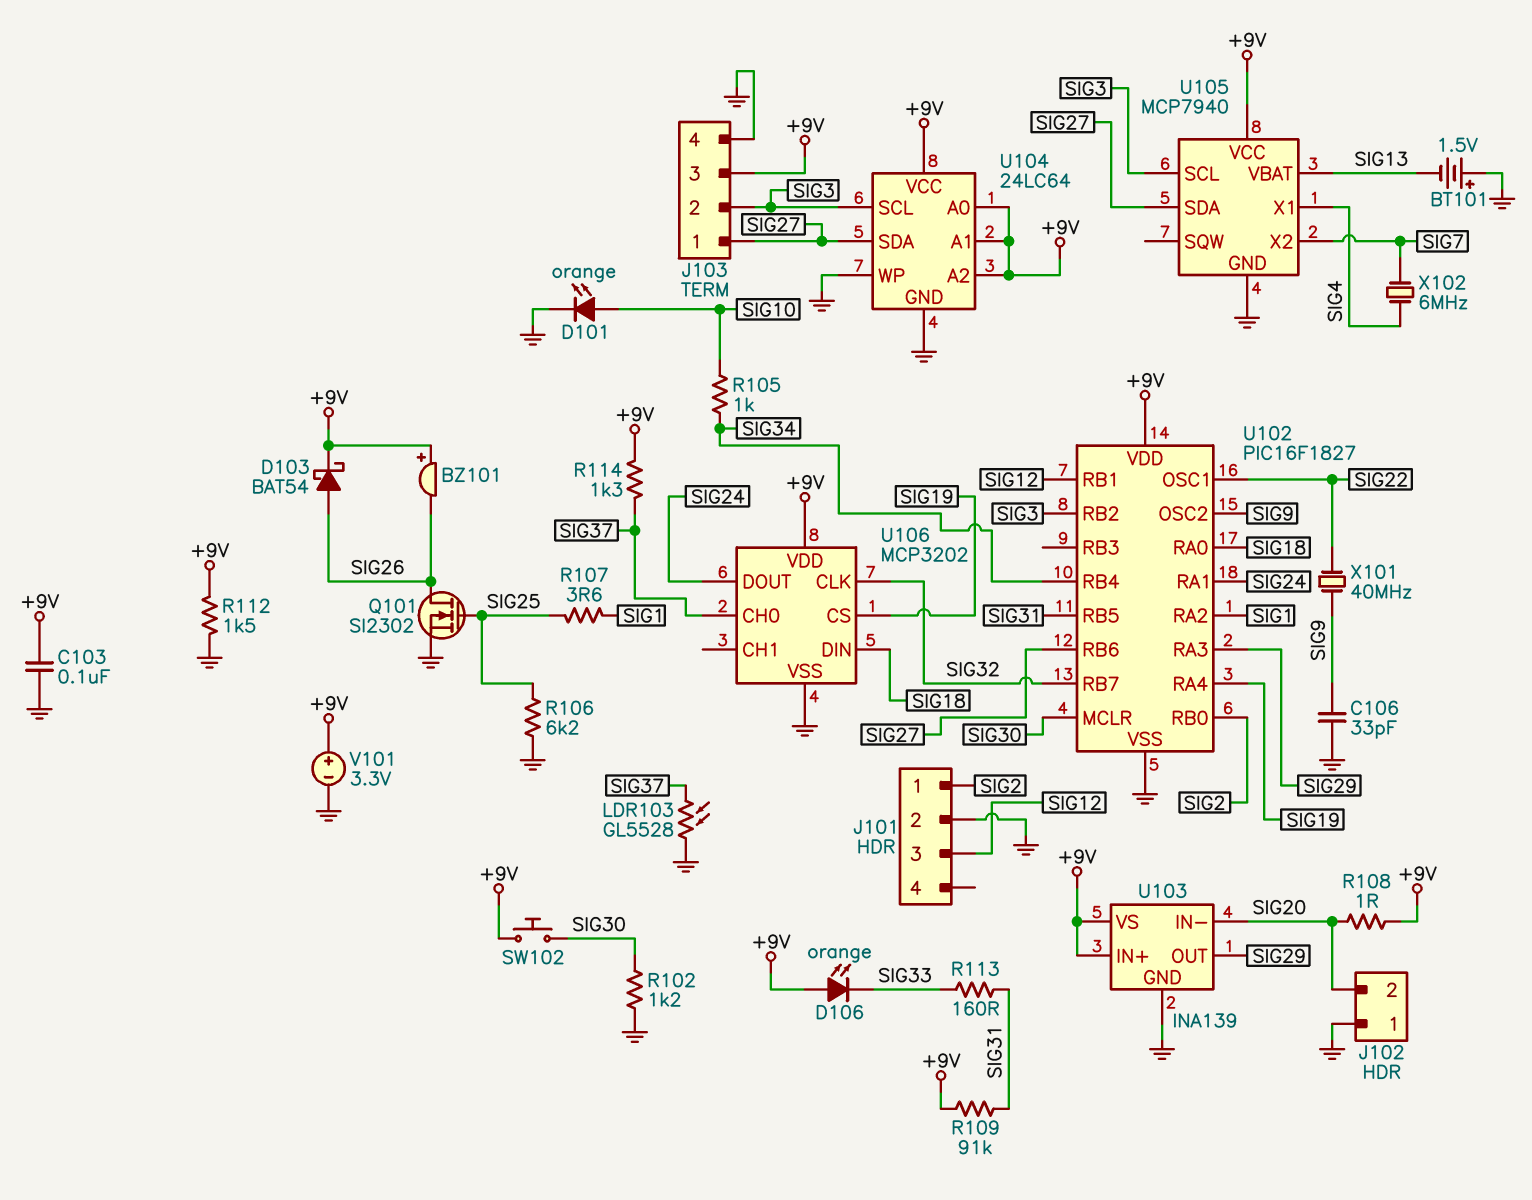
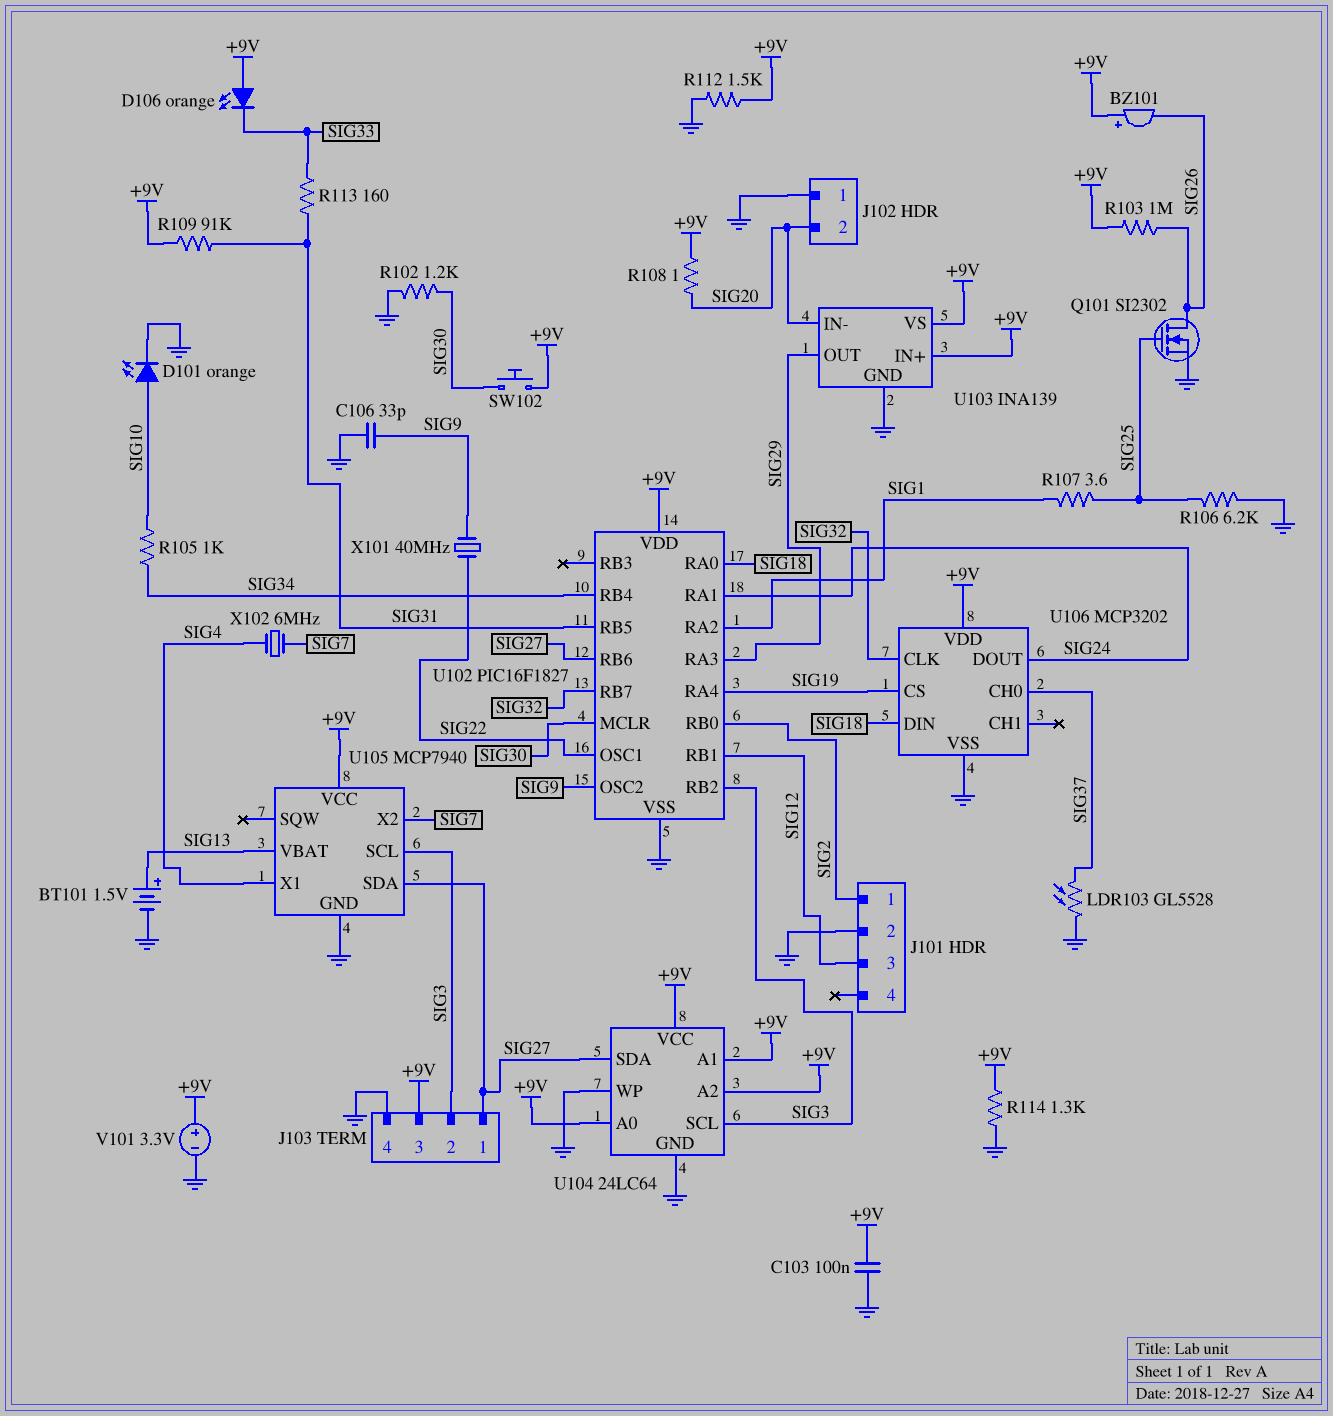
BT101: 1.5V (plus GND, minus SIG13) -> 1.5V (plus SIG13, minus GND)
D103: schottky BAT54 (A SIG26, K +9V) -> none
R103: none -> 1M (+9V, SIG26)
R114: 1.3k (+9V, SIG37) -> 1.3k (+9V, GND)

